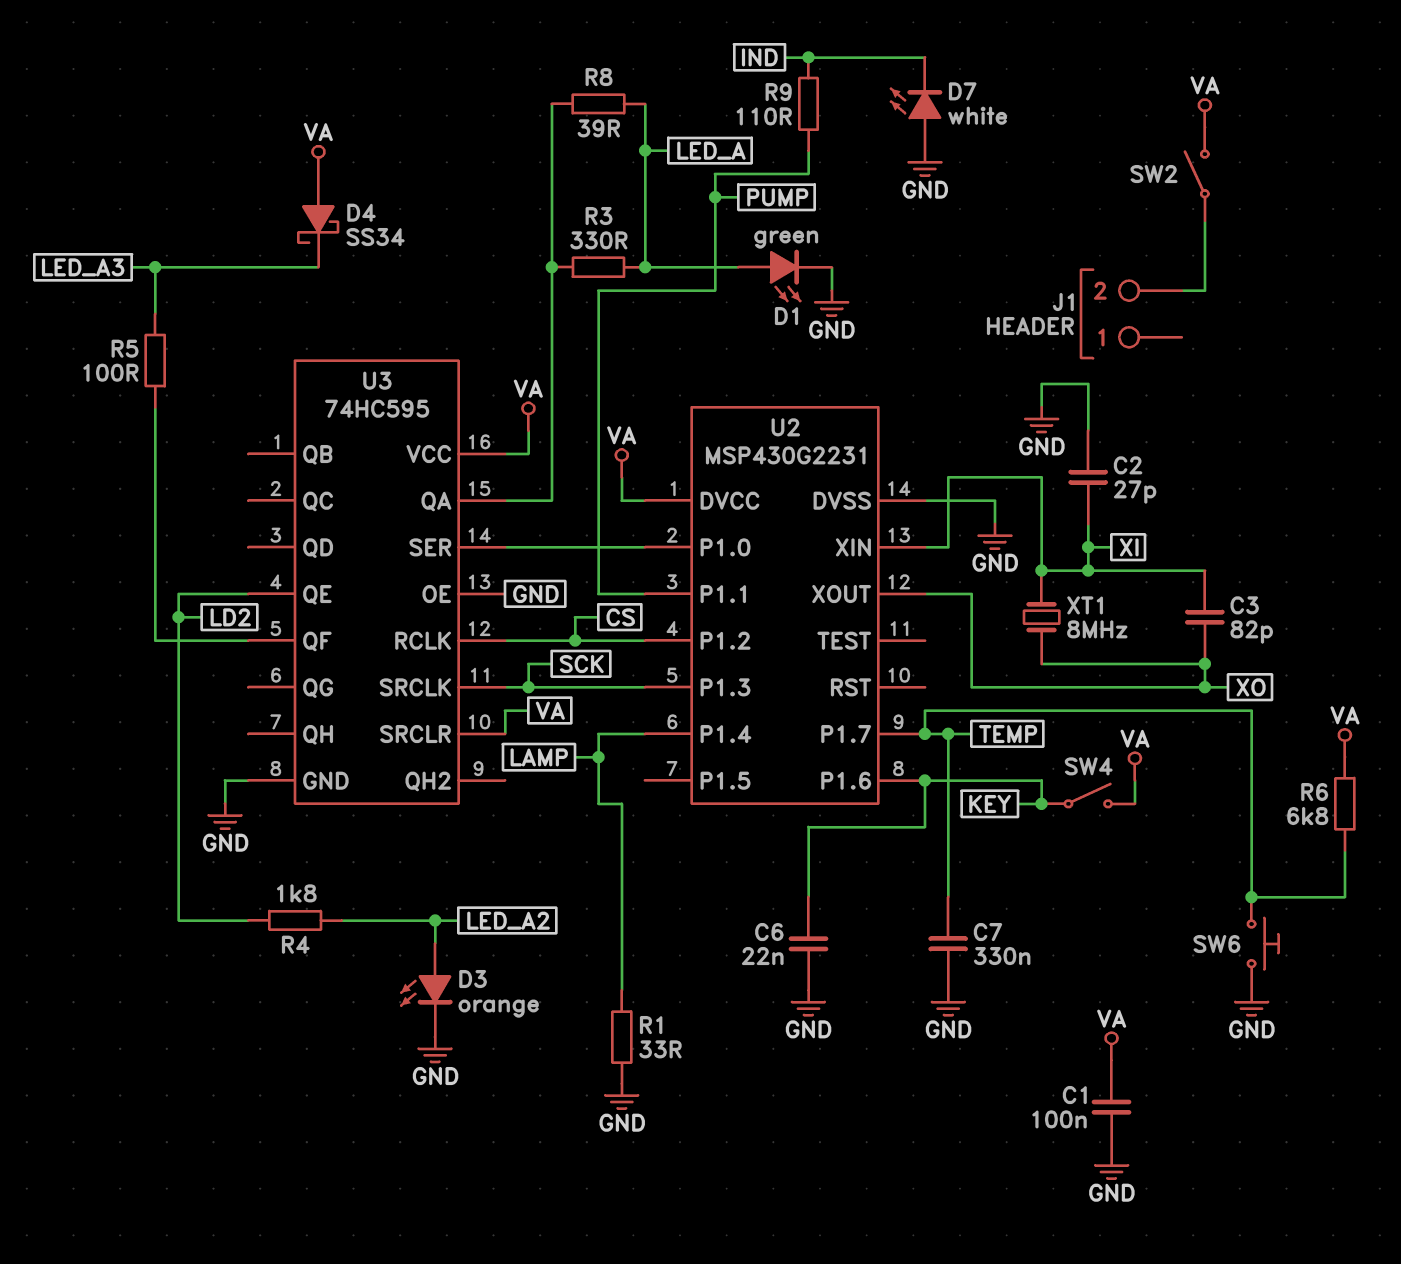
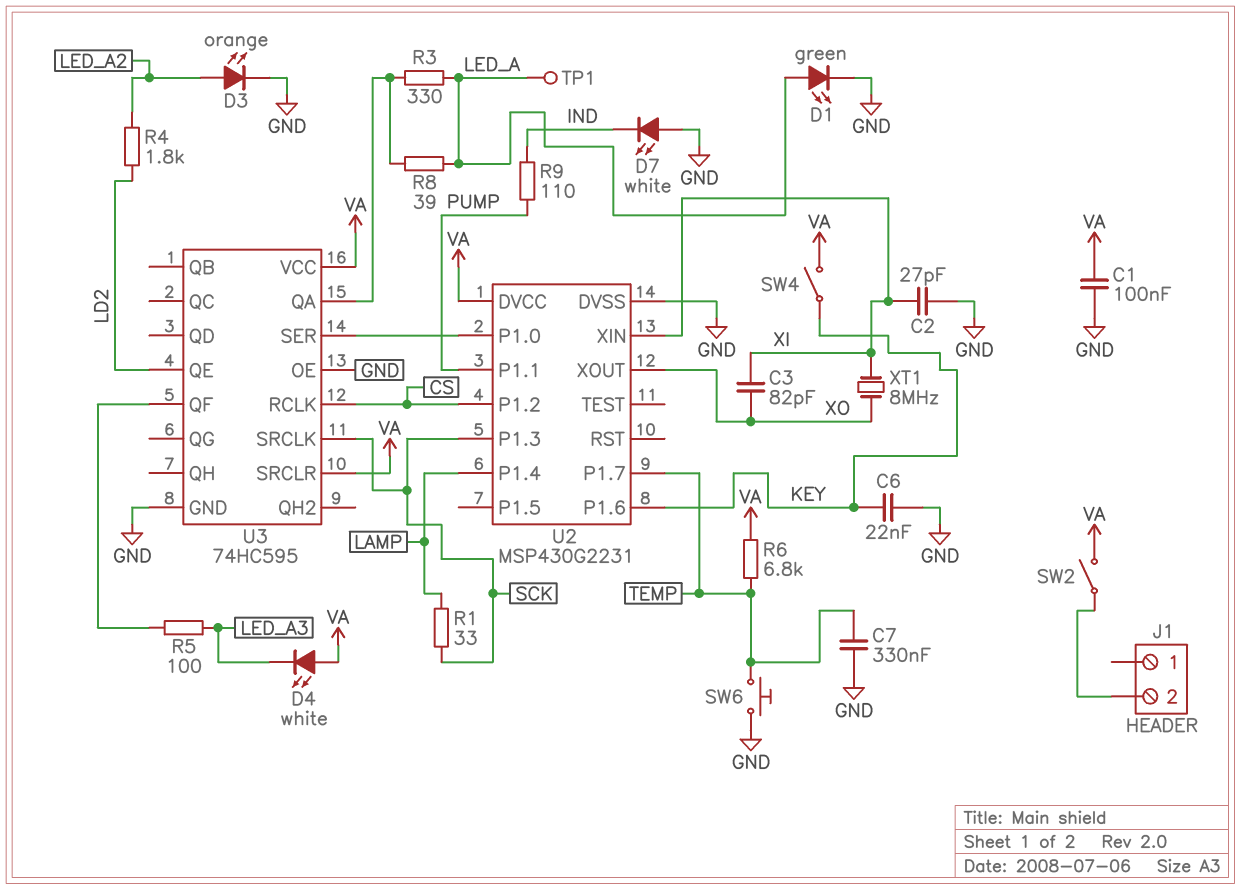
D4: schottky SS34 (A VA, K LED_A3) -> LED white (A VA, K LED_A3)
R1: 33 (GND, LAMP) -> 33 (LAMP, SCK)
TP1: none -> test point (LED_A)

